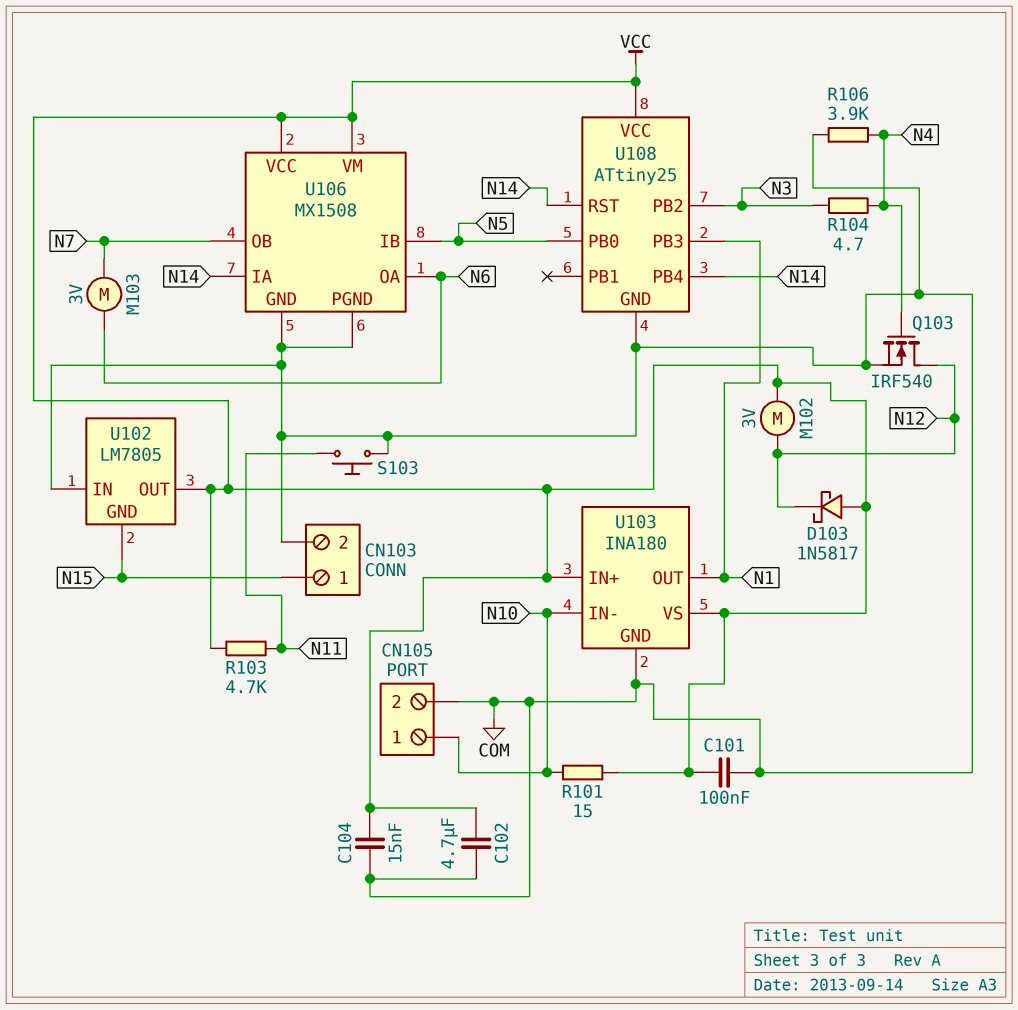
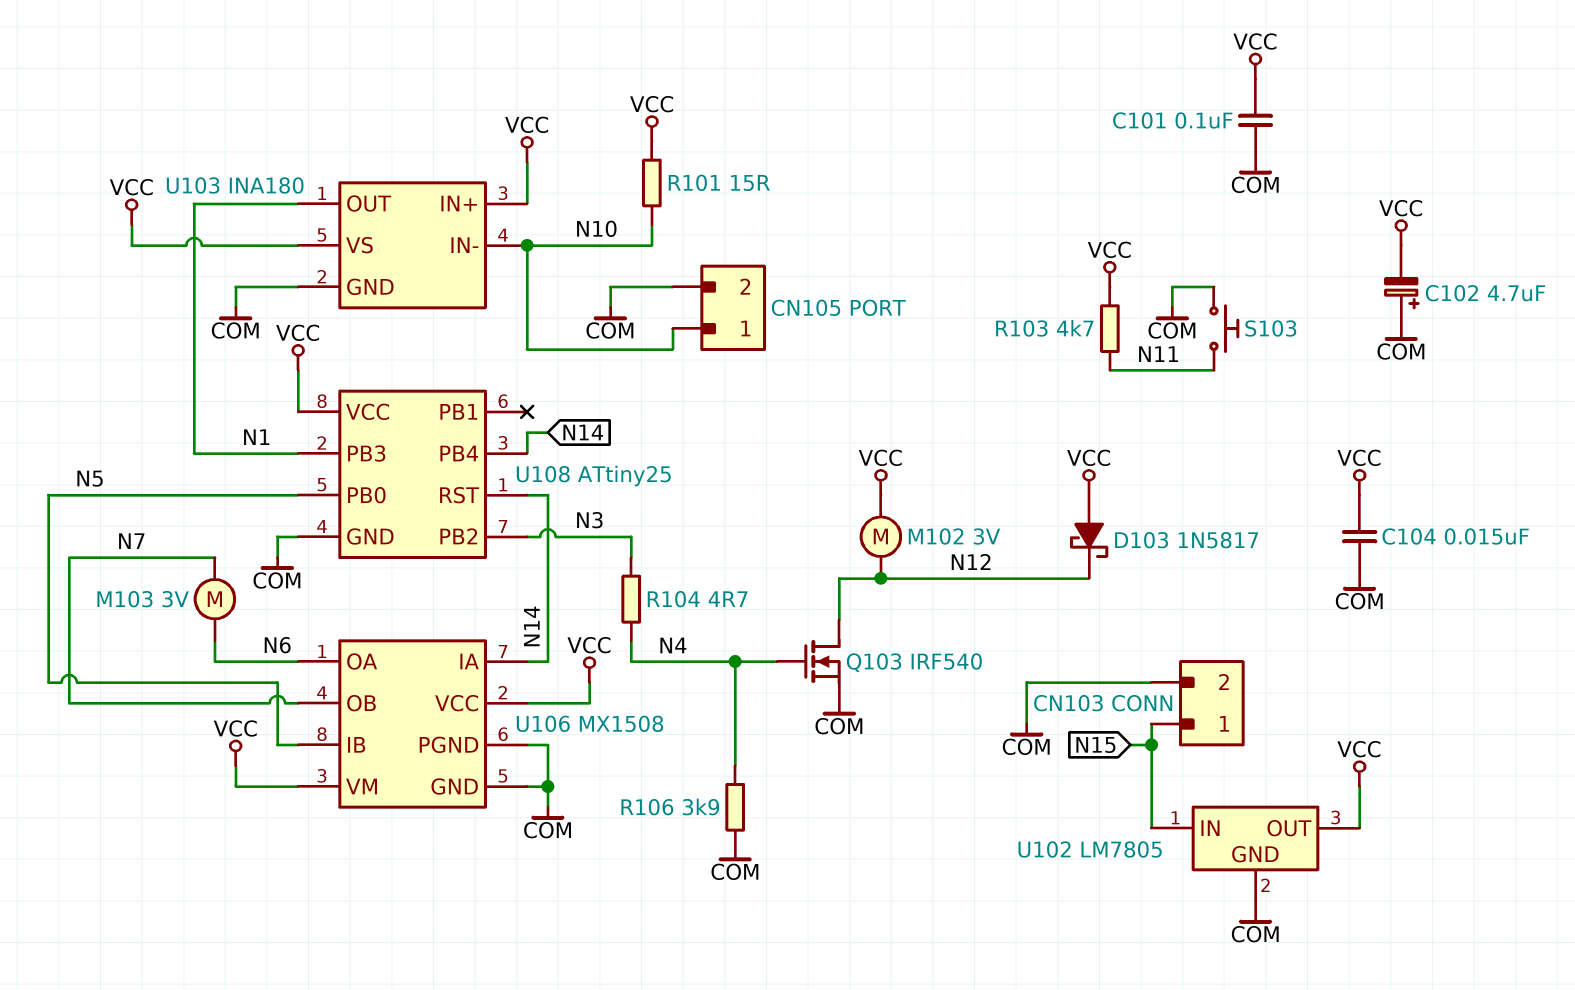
C102: 4.7uF (COM, VCC) -> 4.7uF (plus COM, minus VCC)
U102 pin GND: N15 -> COM
U102 pin IN: COM -> N15

